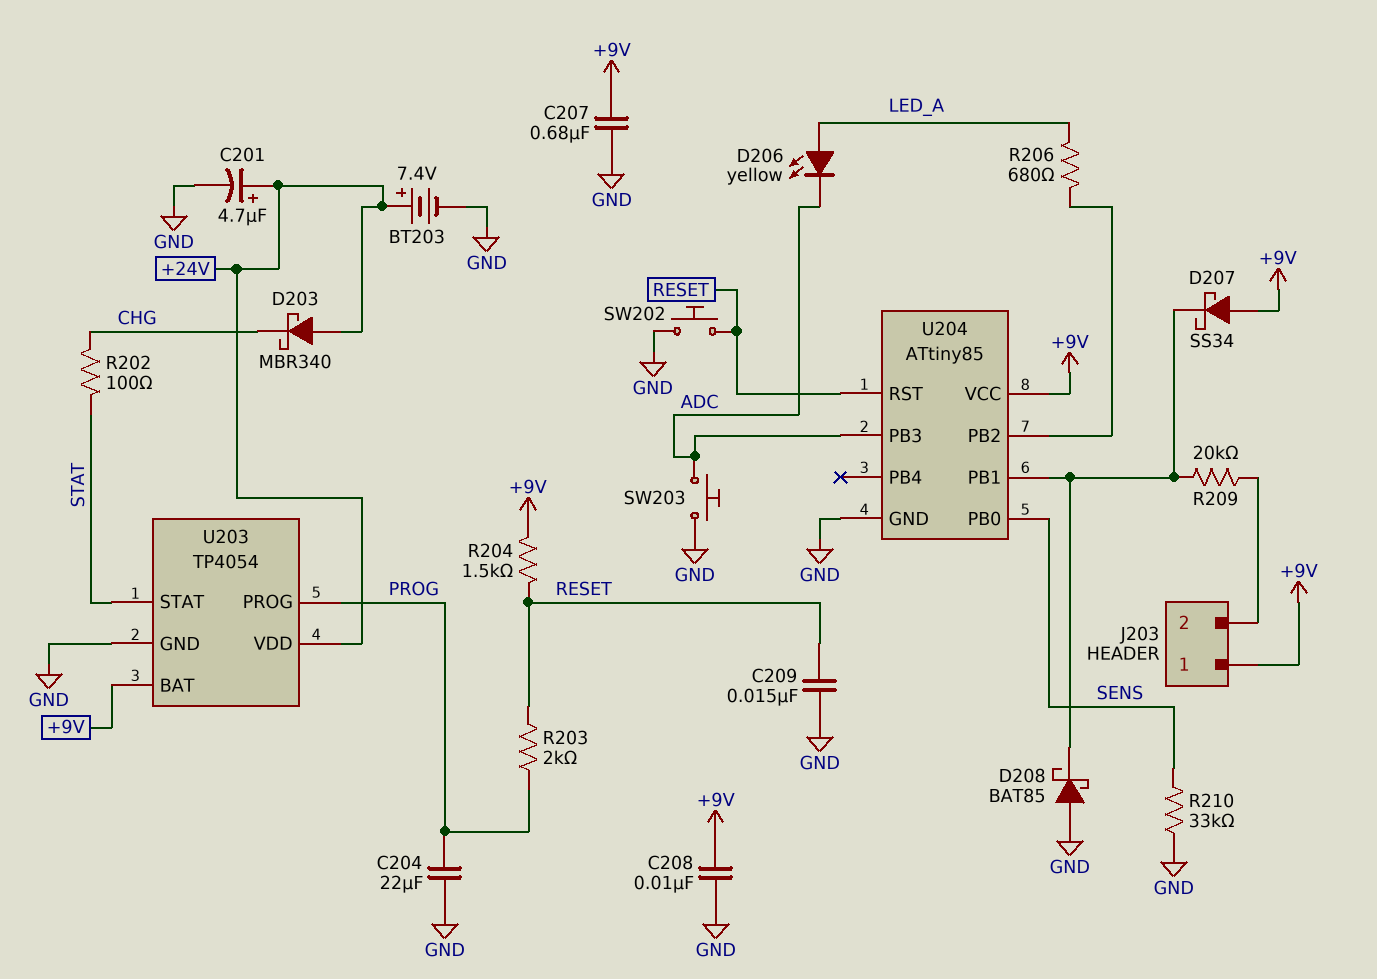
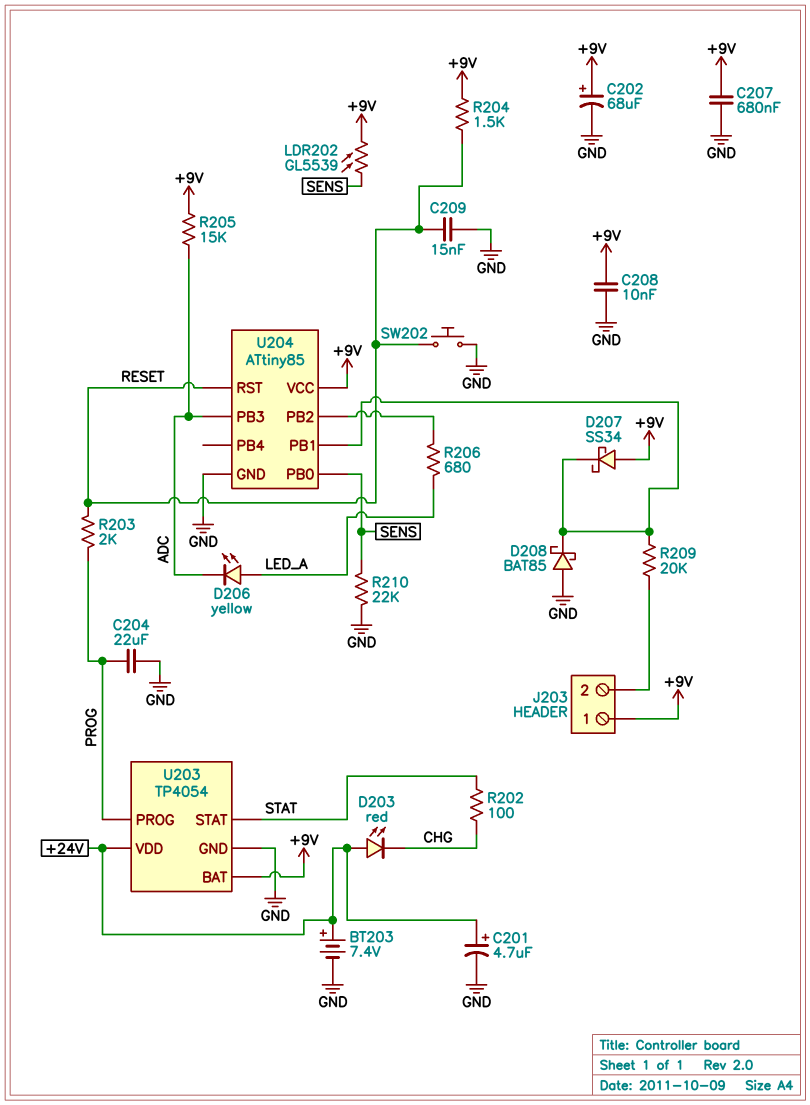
C202: none -> 68uF (plus +9V, minus GND)
D203: schottky MBR340 (A +24V, K CHG) -> LED red (A +24V, K CHG)
LDR202: none -> GL5539 (+9V, SENS)
R205: none -> 15k (+9V, ADC)
R210: 33k (GND, SENS) -> 22k (GND, SENS)
SW203: button (ADC, GND) -> none

